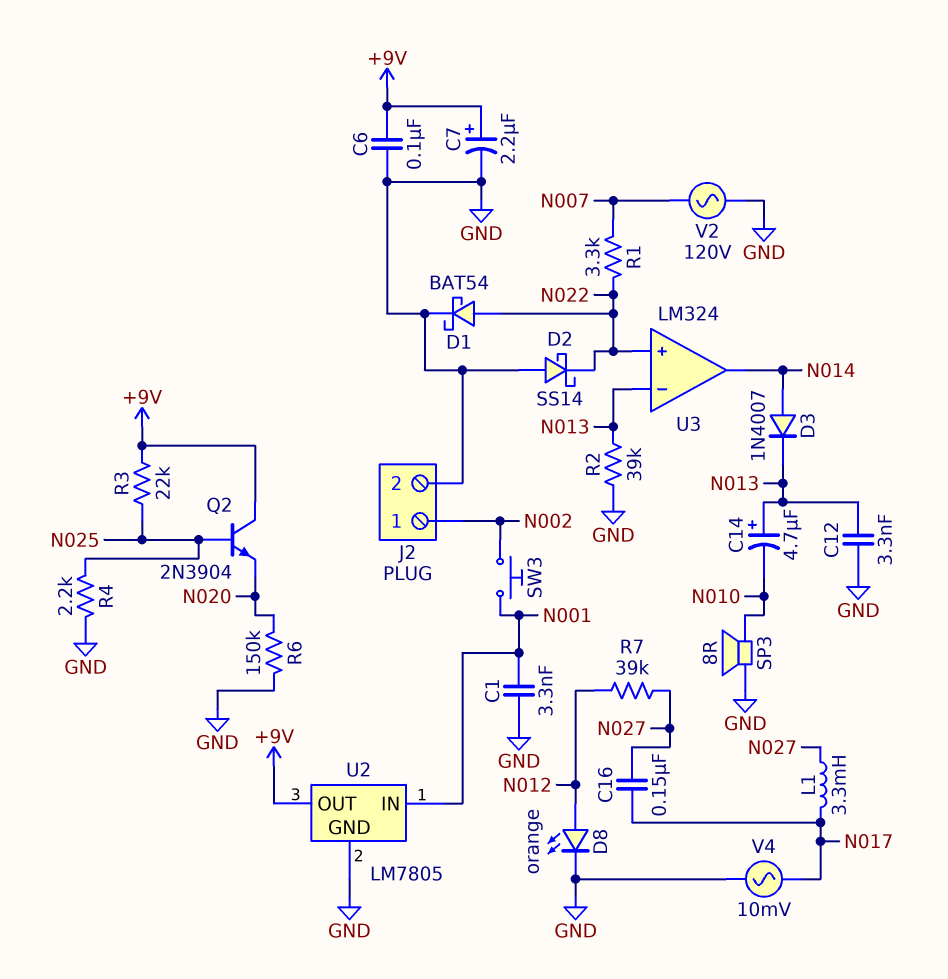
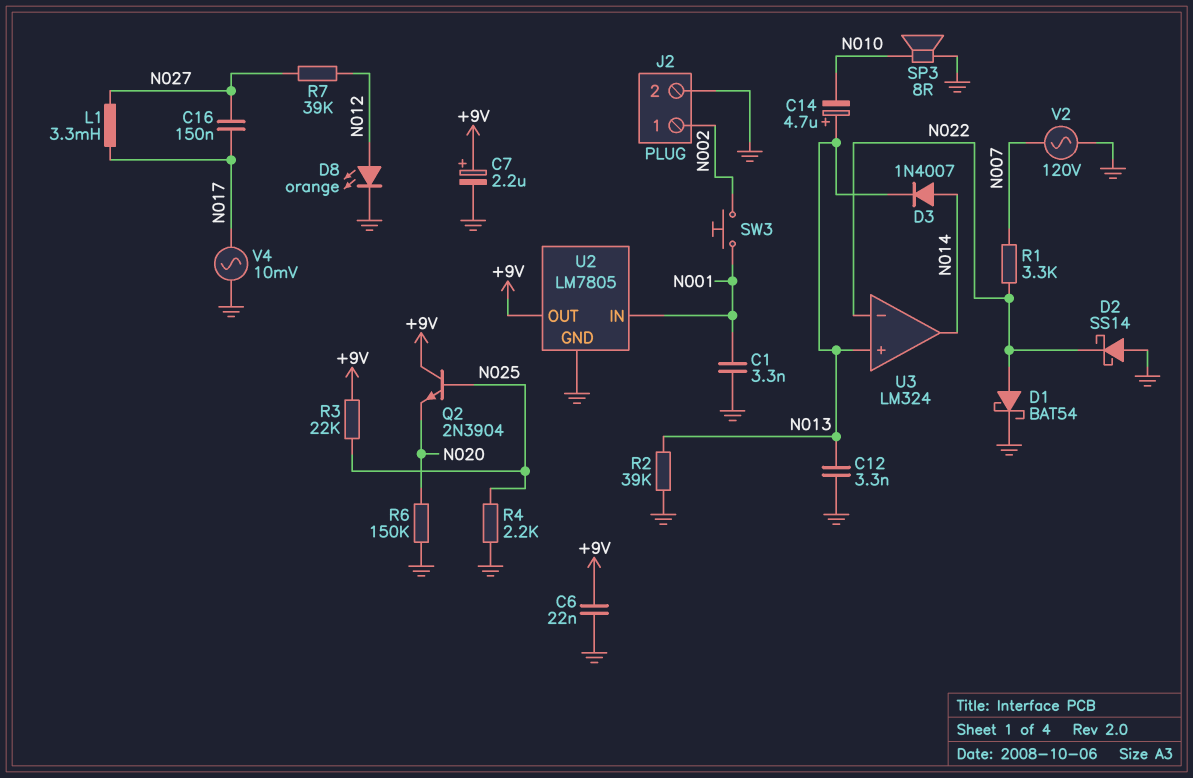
C6: 100nF (+9V, GND) -> 22nF (+9V, GND)
U3 pin in+: N022 -> N013
U3 pin in-: N013 -> N022

